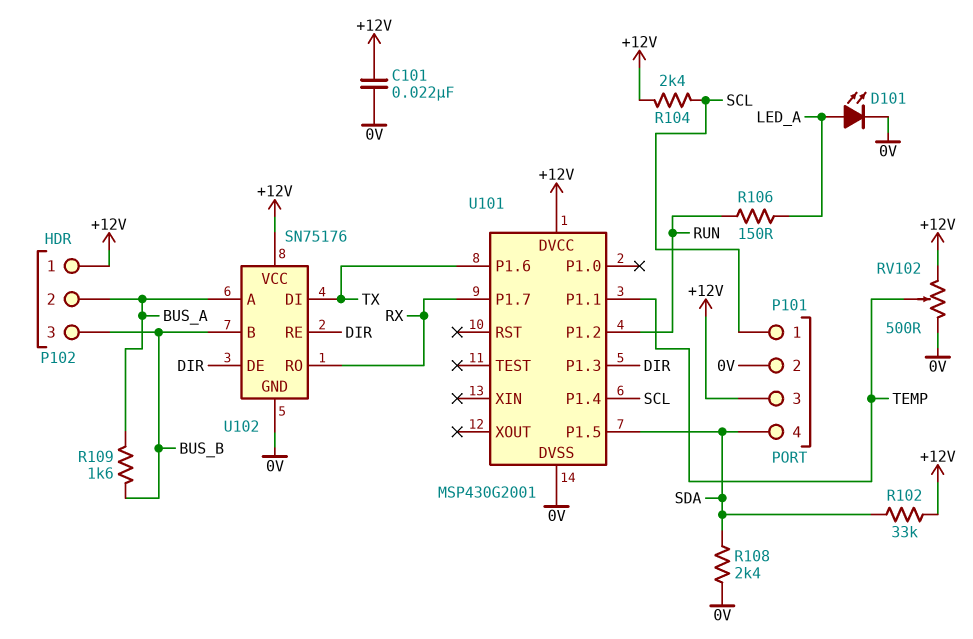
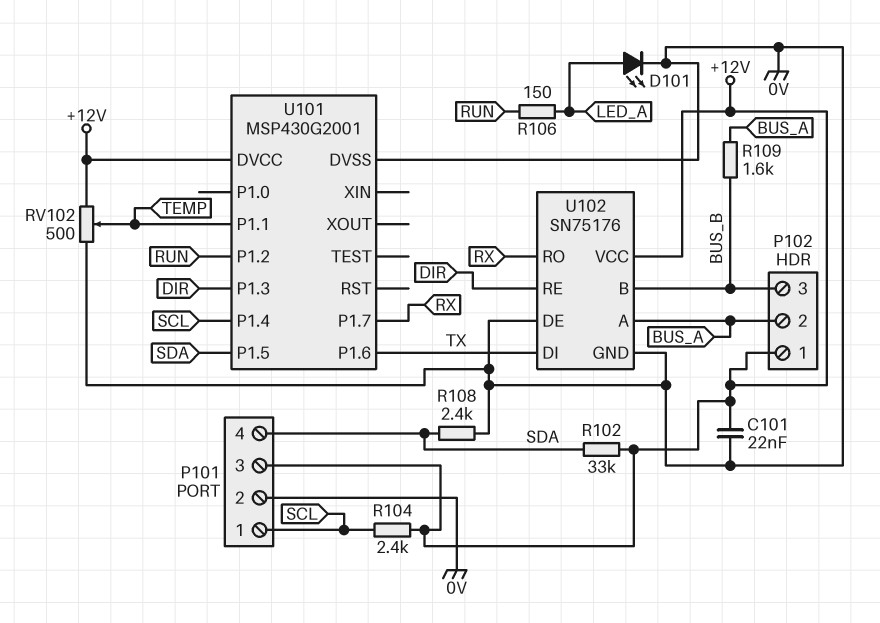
U102 pin DE: DIR -> 0V

